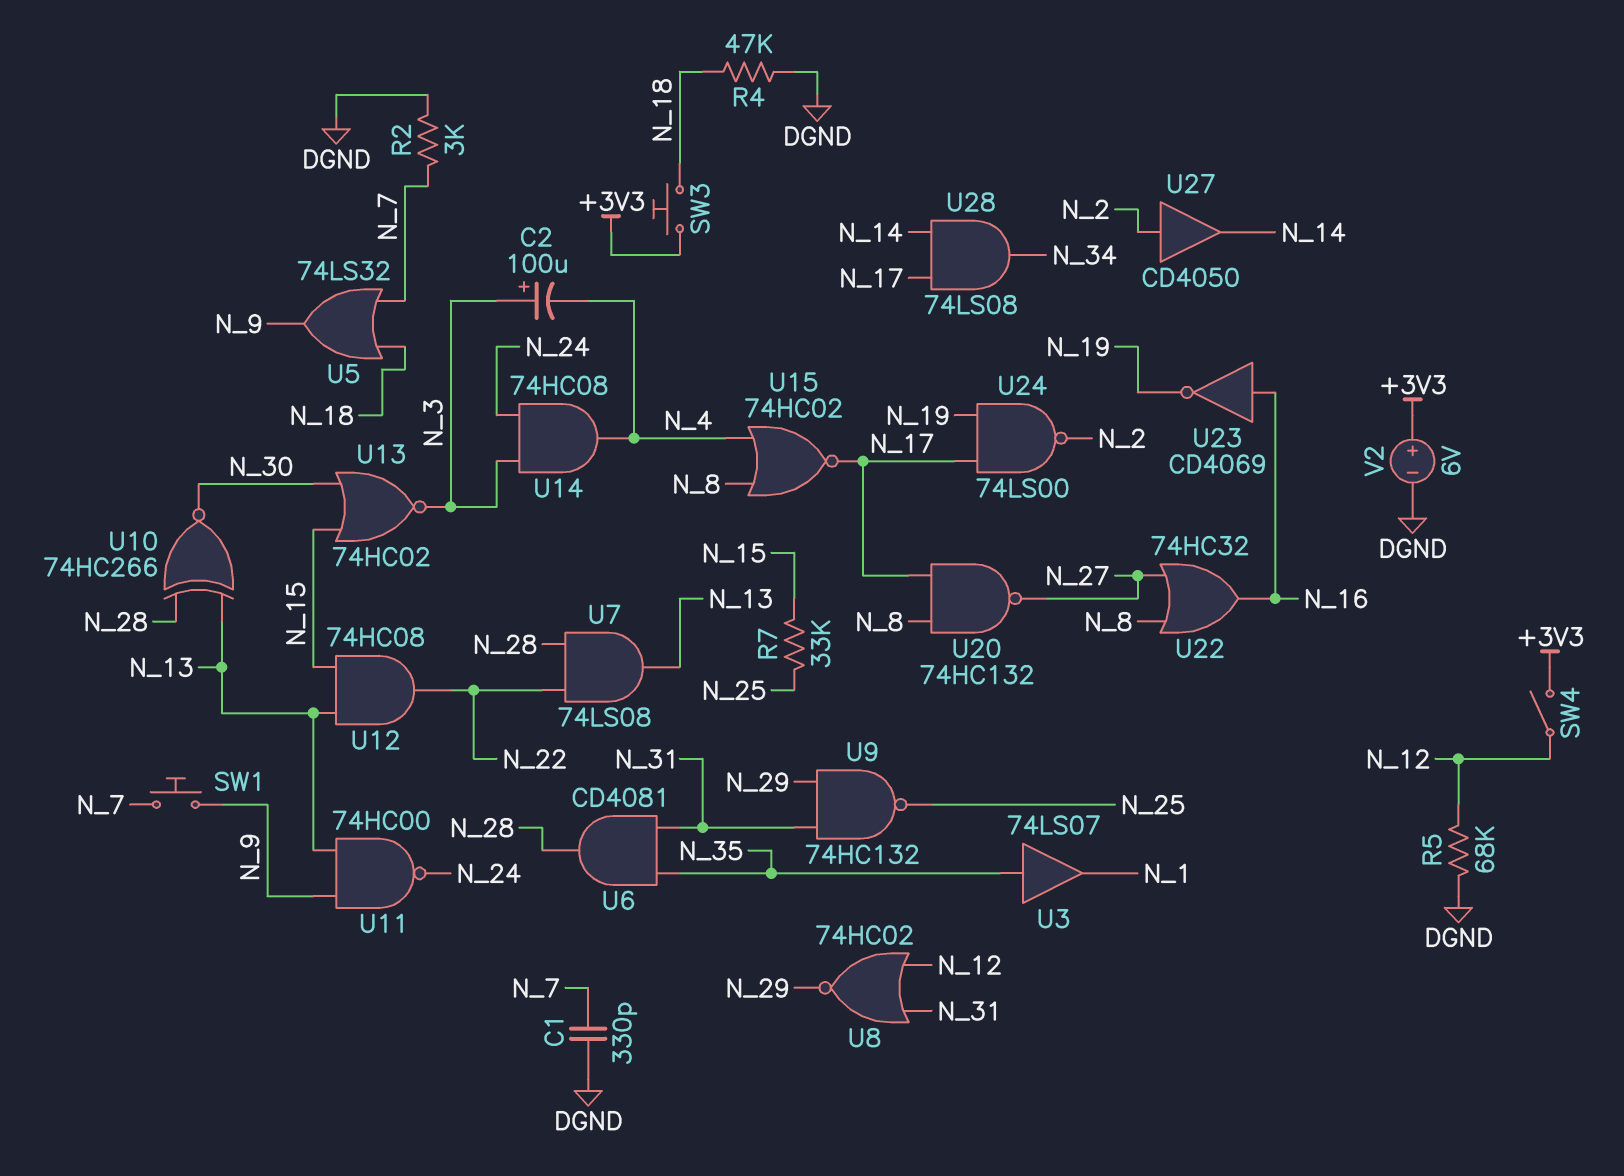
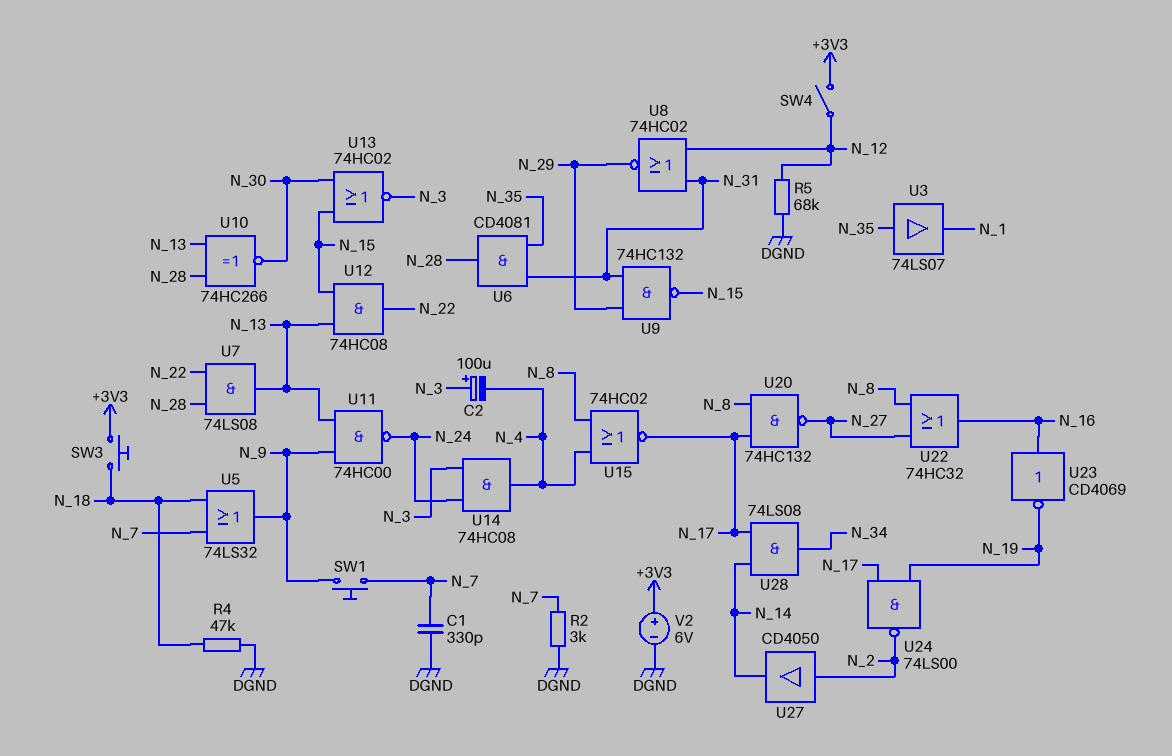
R7: 33k (N_15, N_25) -> none
U9: NAND 74HC132 (in N_29, in N_31, out N_25) -> NAND 74HC132 (in N_29, in N_31, out N_15)

